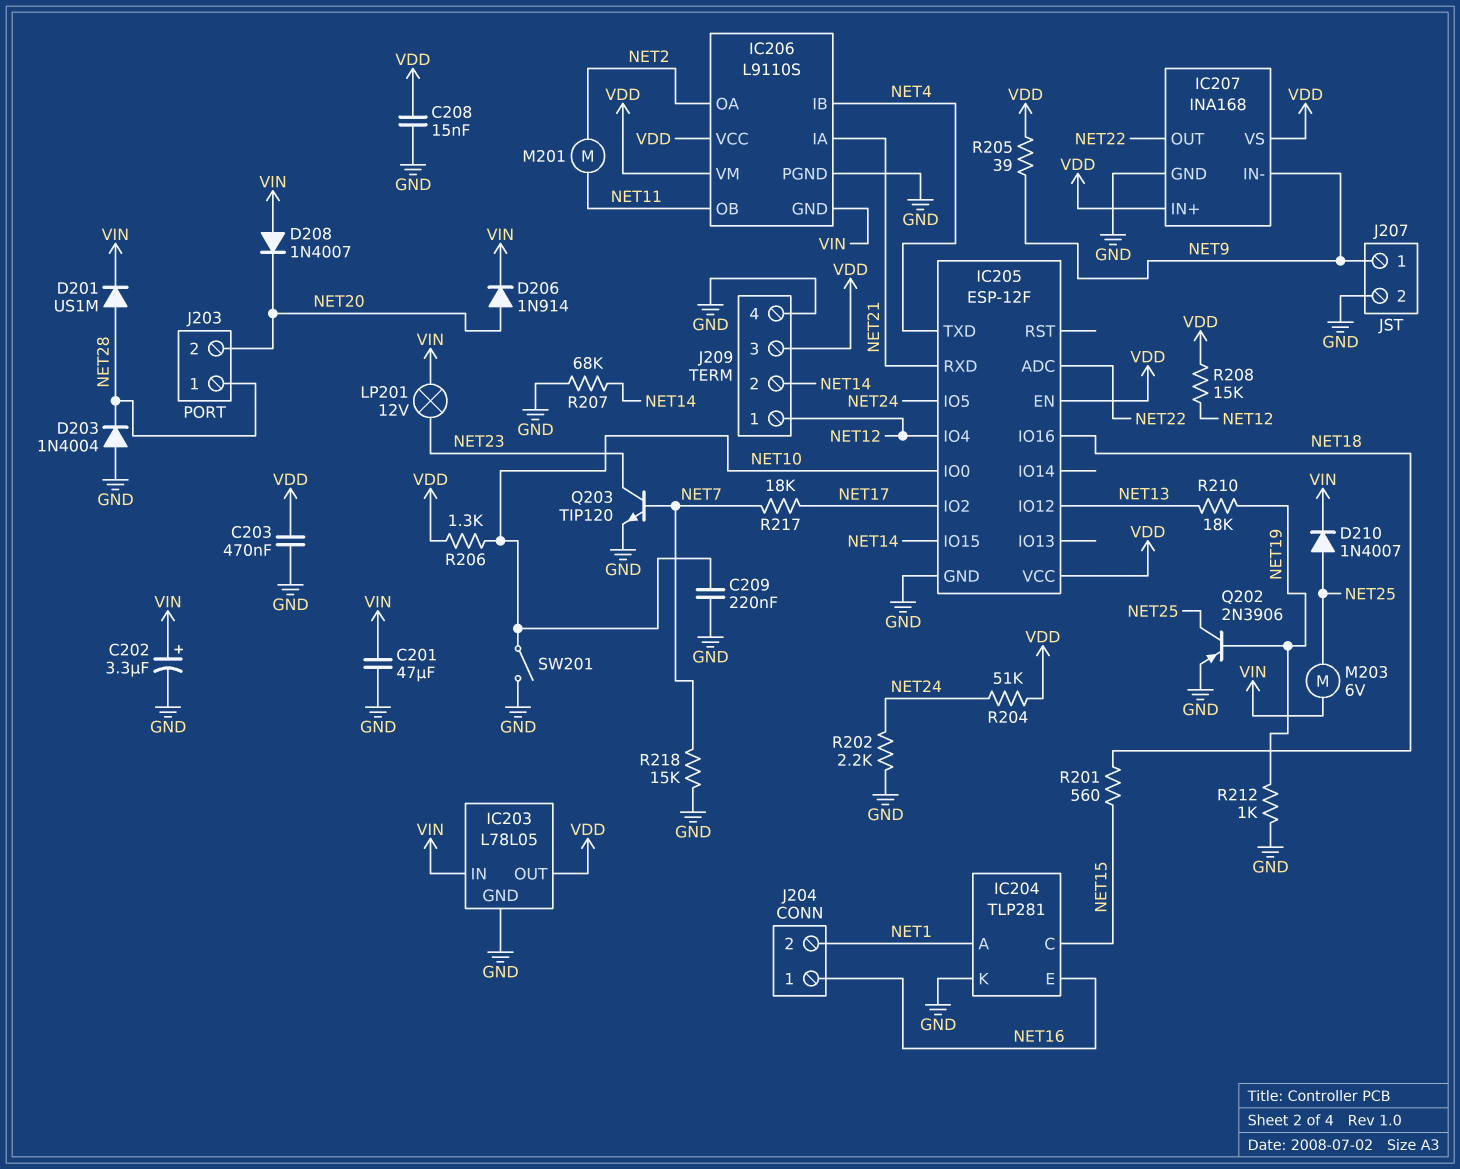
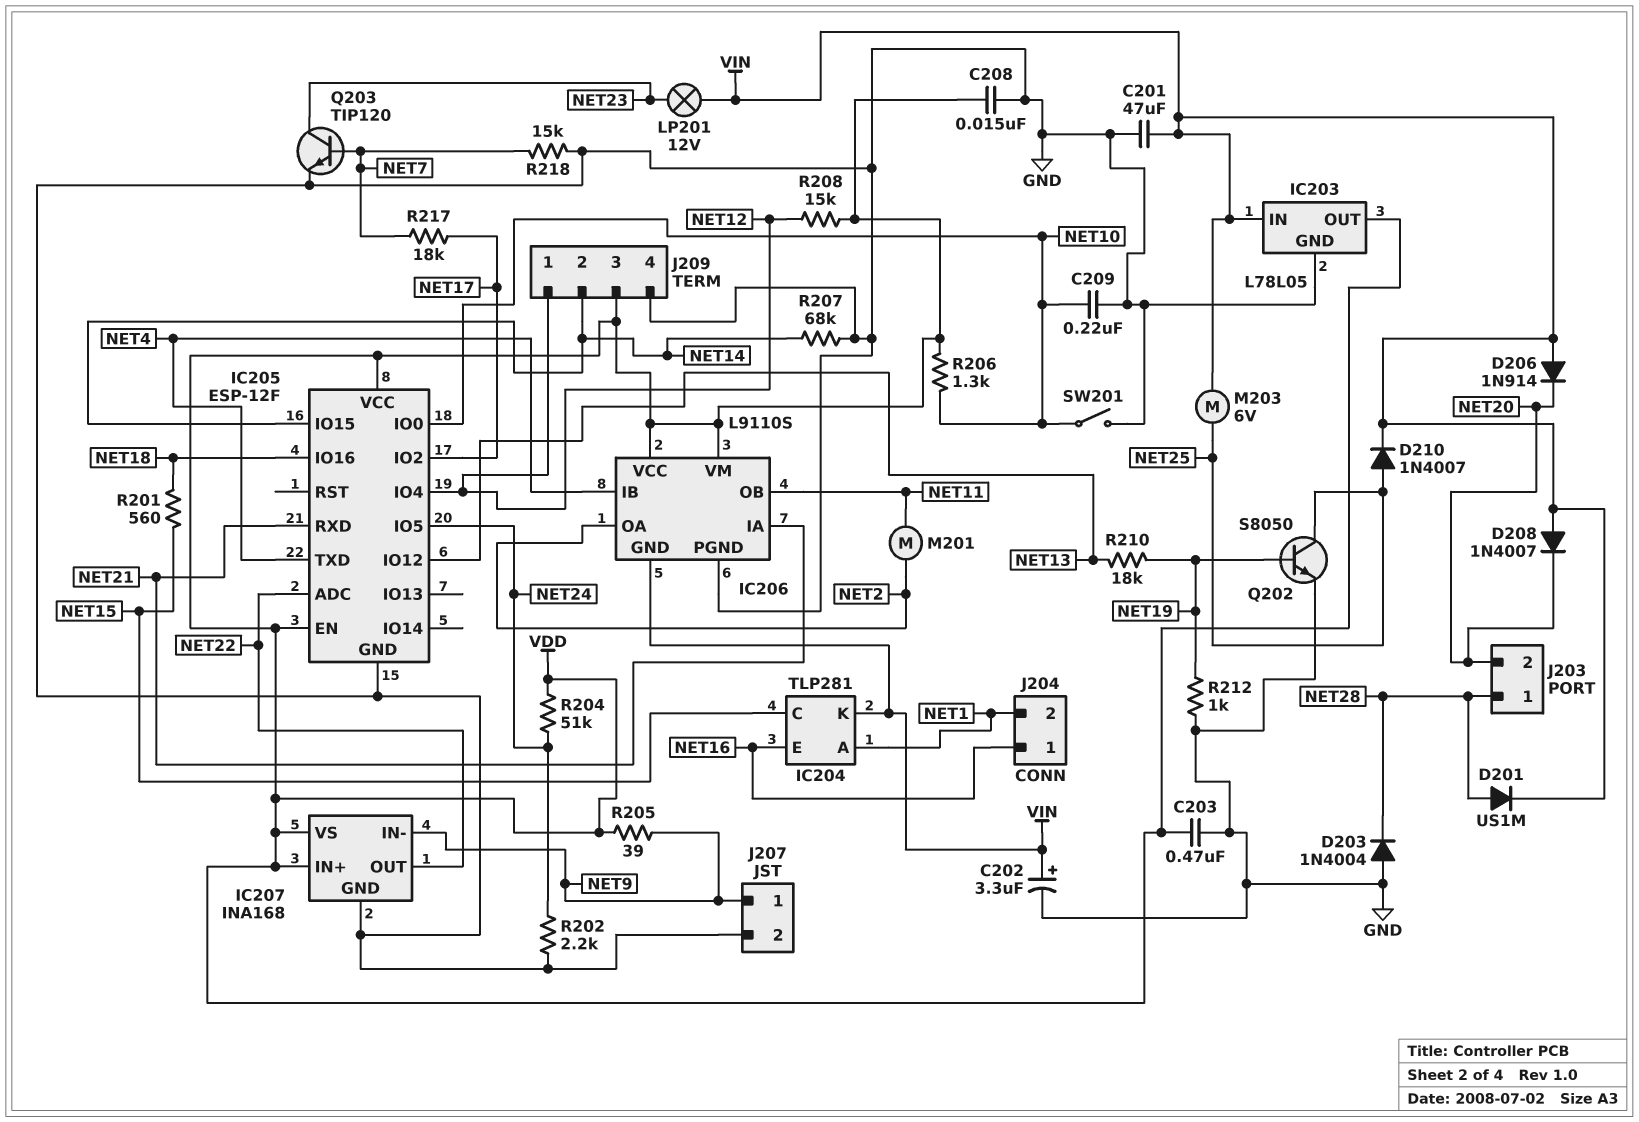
D206: diode 1N914 (A NET20, K VIN) -> diode 1N914 (A VIN, K NET20)
IC204 pin K: GND -> VIN
Q202: PNP 2N3906 (B NET19, C NET25, E GND) -> NPN S8050 (B NET19, C NET25, E GND)

